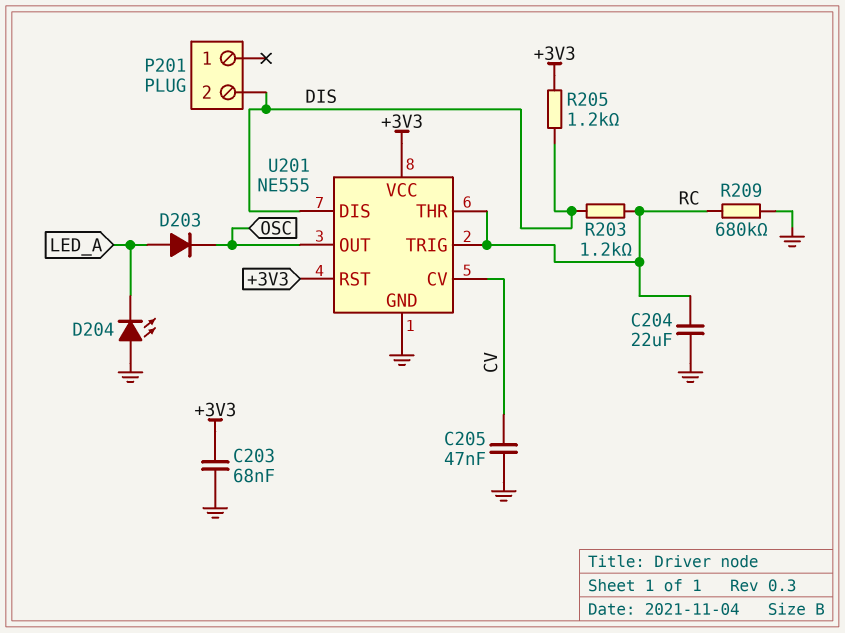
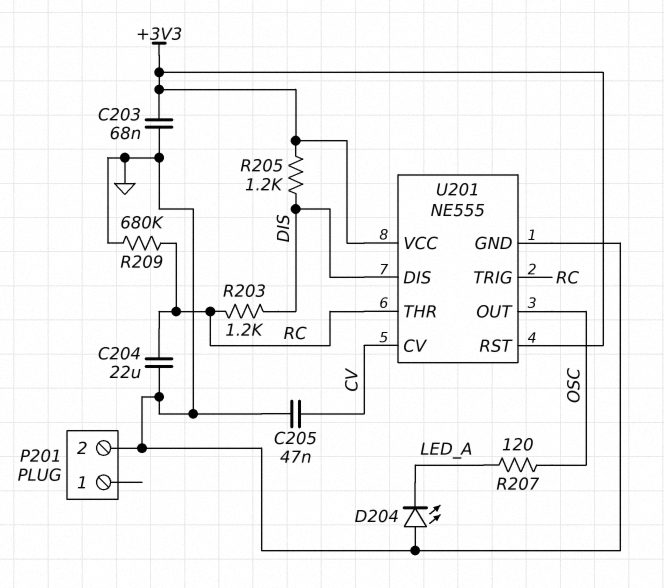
D203: diode (A LED_A, K OSC) -> none
P201 pin 2: DIS -> GND
R207: none -> 120 (LED_A, OSC)

